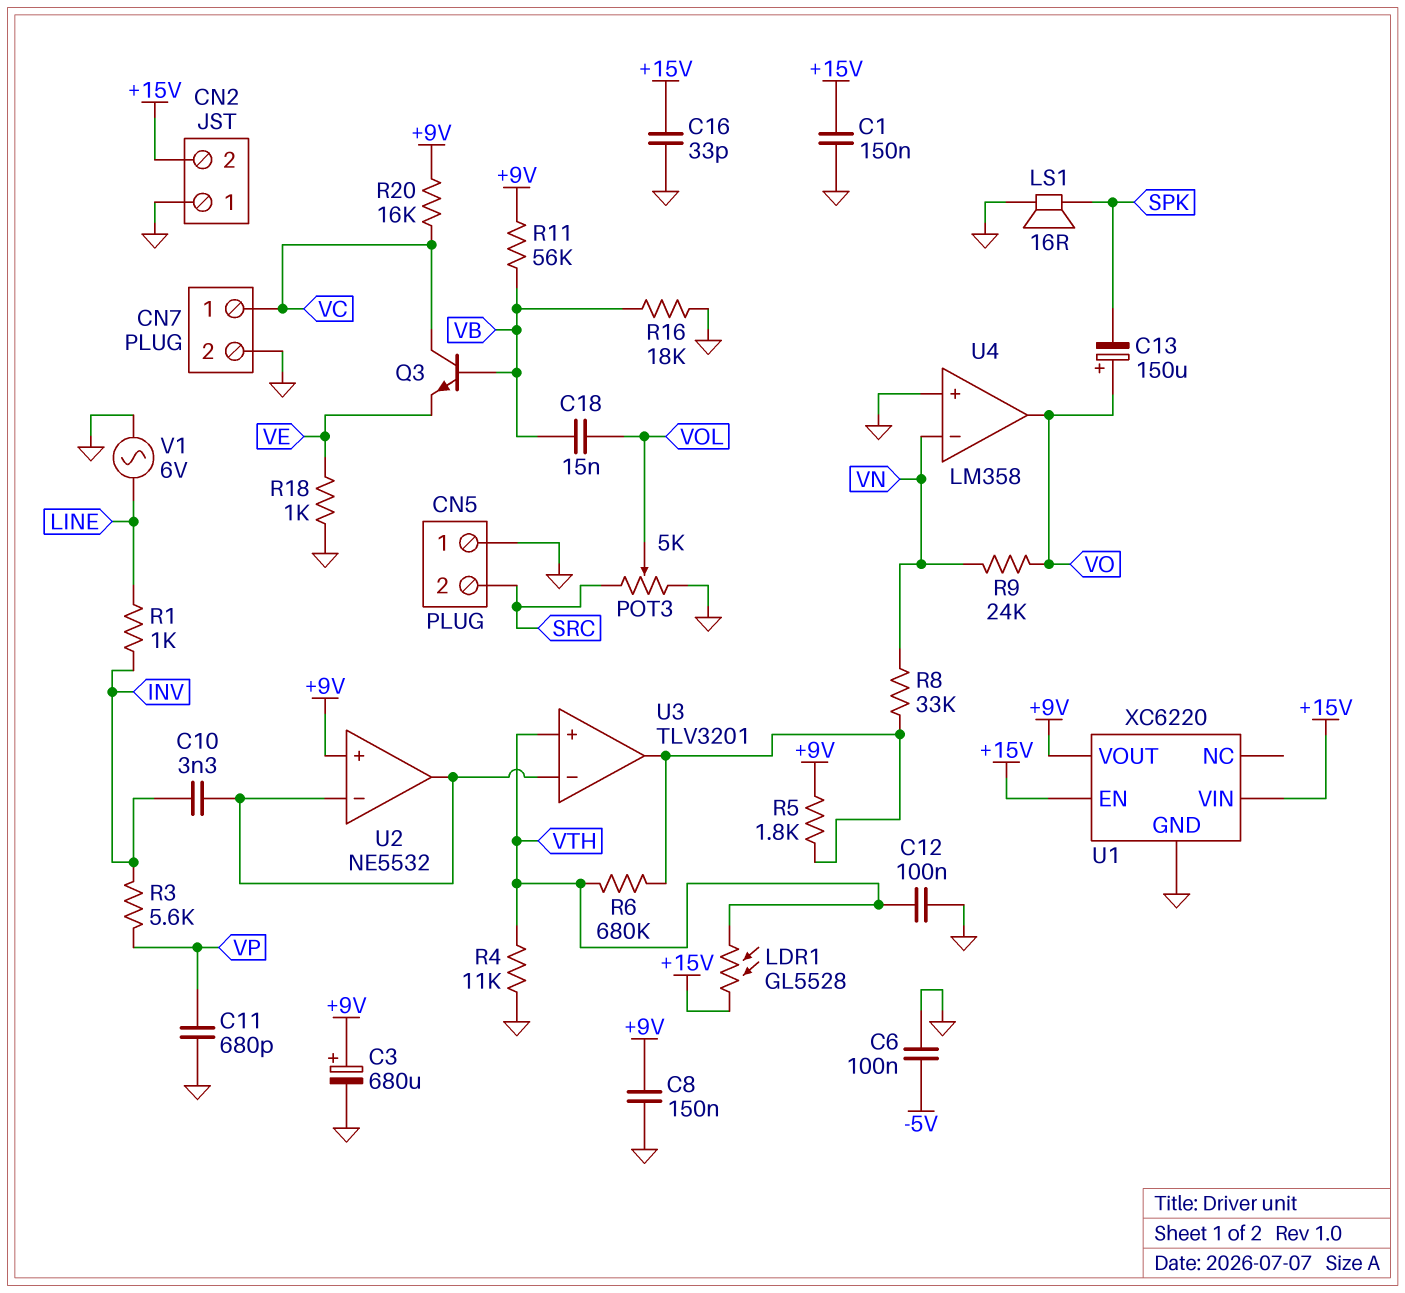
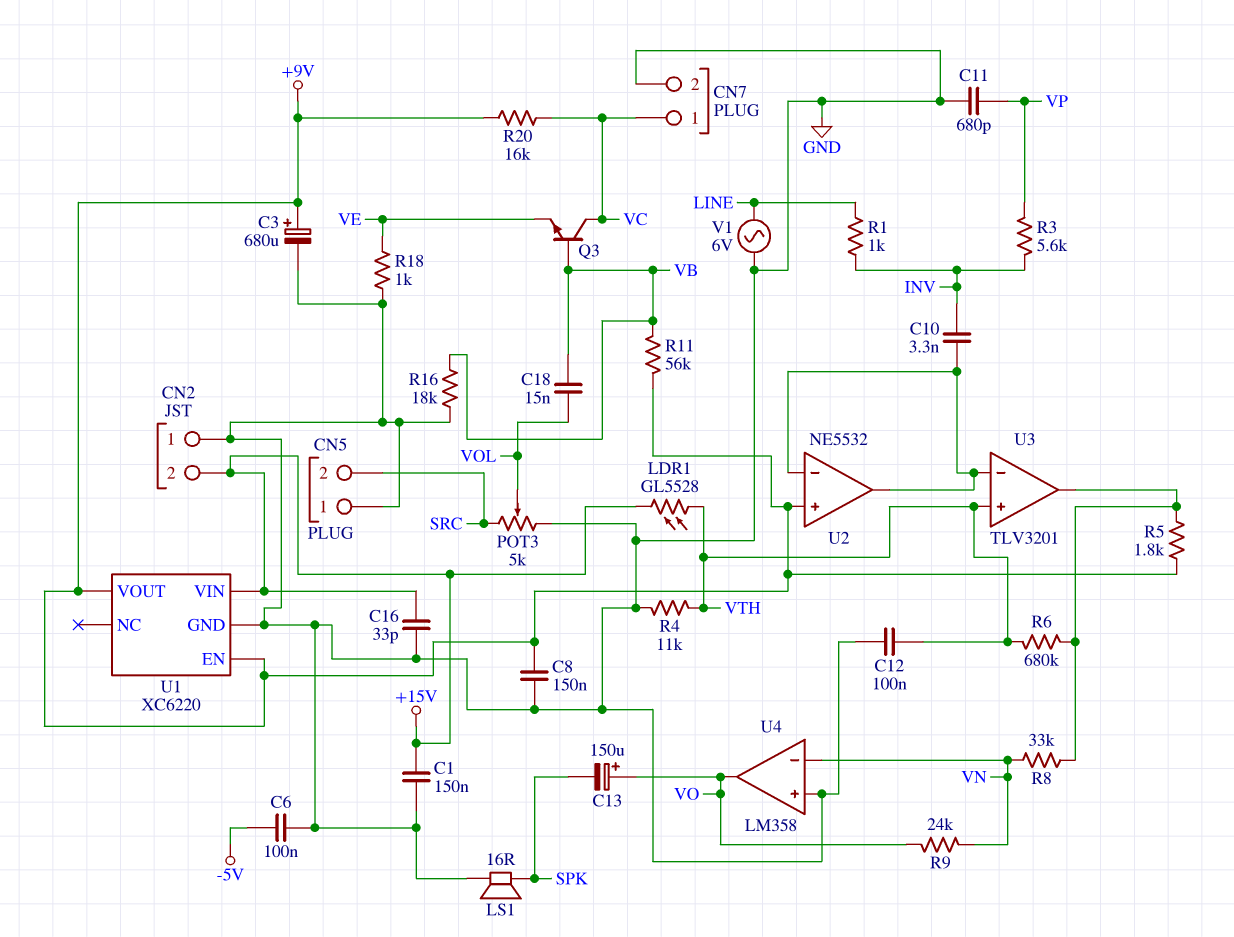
U1 pin EN: +15V -> +9V

